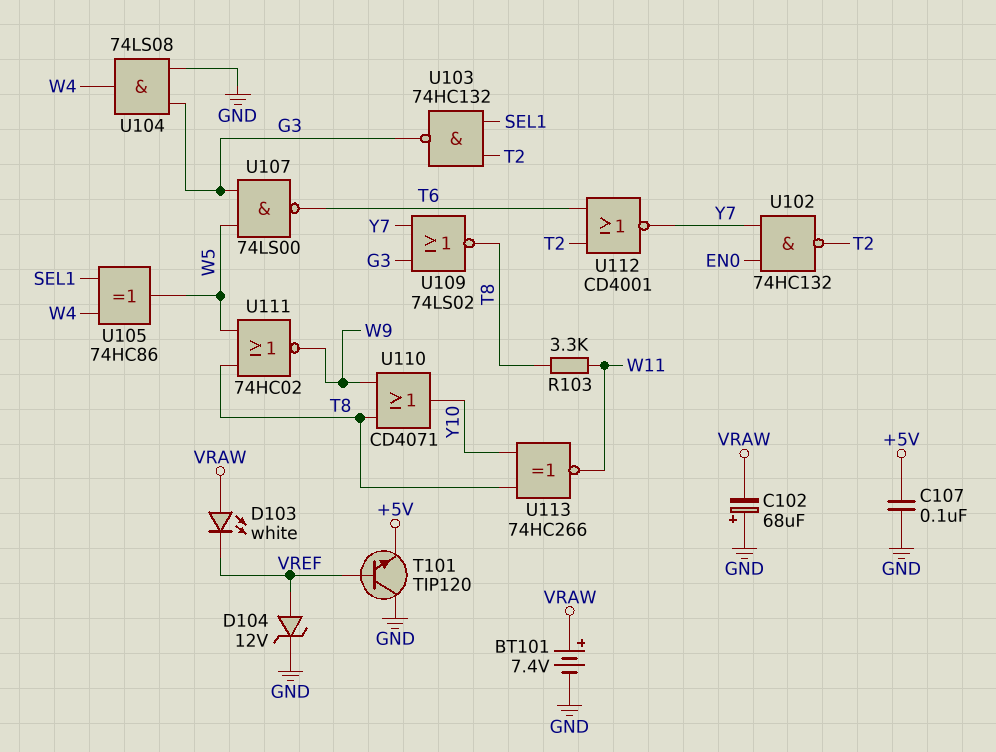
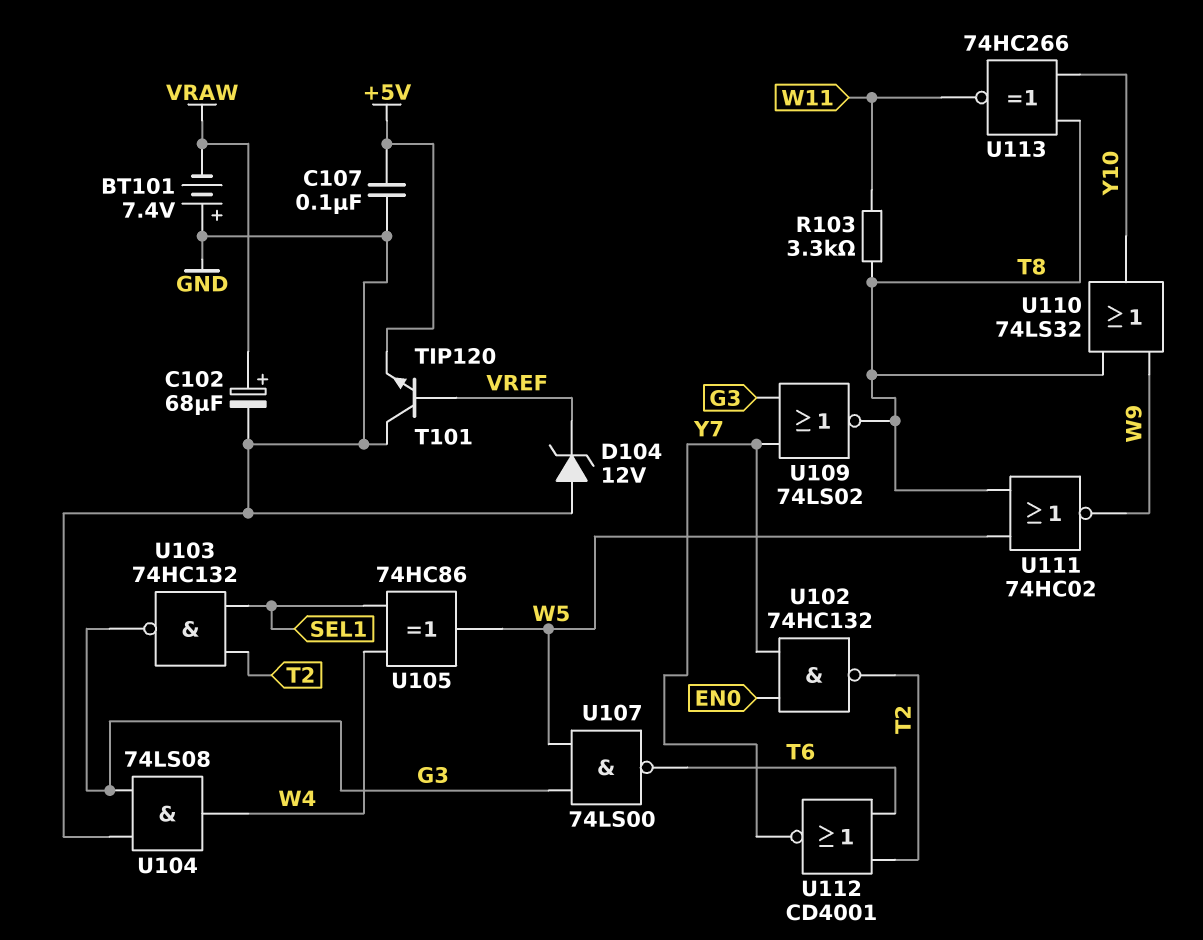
BT101: 7.4V (plus VRAW, minus GND) -> 7.4V (plus GND, minus VRAW)
C102: 68uF (plus GND, minus VRAW) -> 68uF (plus VRAW, minus GND)
D103: LED white (A VRAW, K VREF) -> none
D104: zener 12V (A VREF, K GND) -> zener 12V (A GND, K VREF)
U110: OR CD4071 (in T8, in W9, out Y10) -> OR 74LS32 (in T8, in W9, out Y10)

